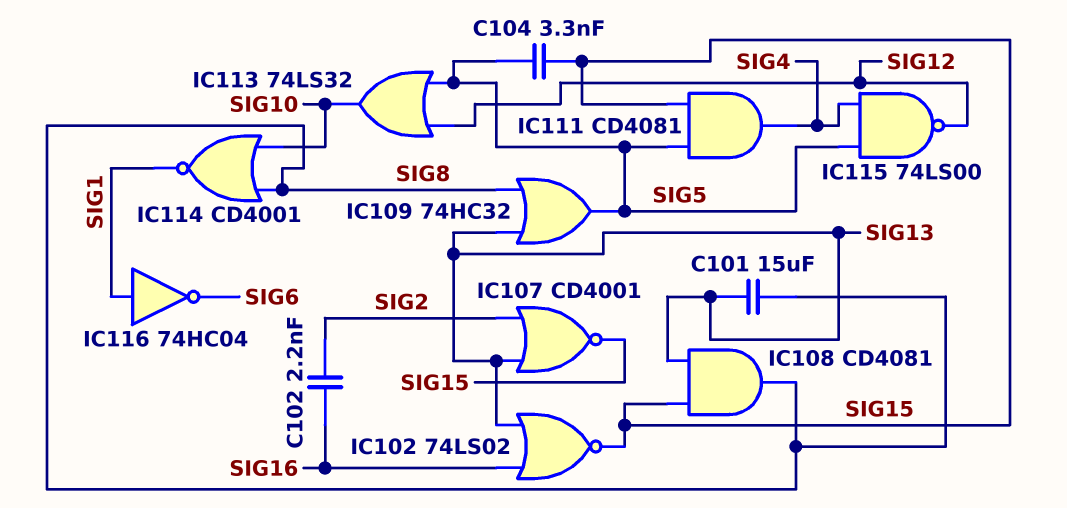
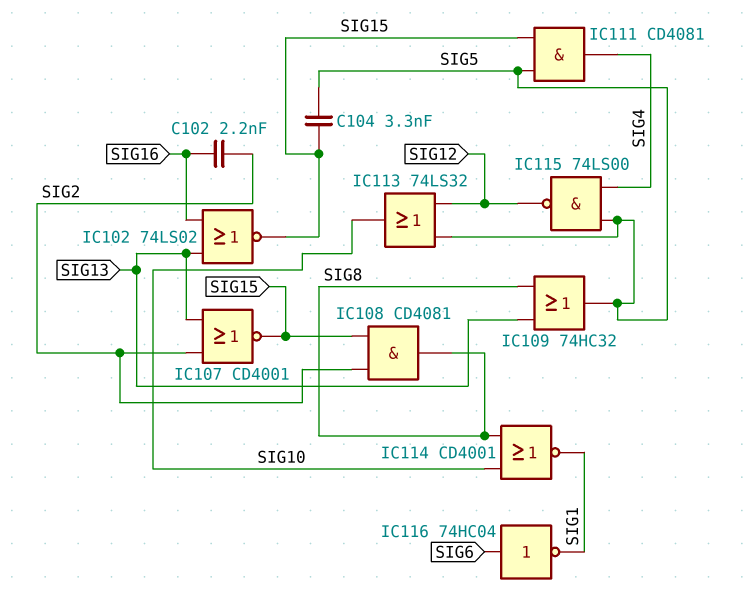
C101: 15uF (SIG8, SIG13) -> none
IC108: AND CD4081 (in SIG13, in SIG15, out SIG8) -> AND CD4081 (in SIG2, in SIG15, out SIG8)
IC116: NOT 74HC04 (in SIG1, out SIG6) -> NOT 74HC04 (in SIG6, out SIG1)

